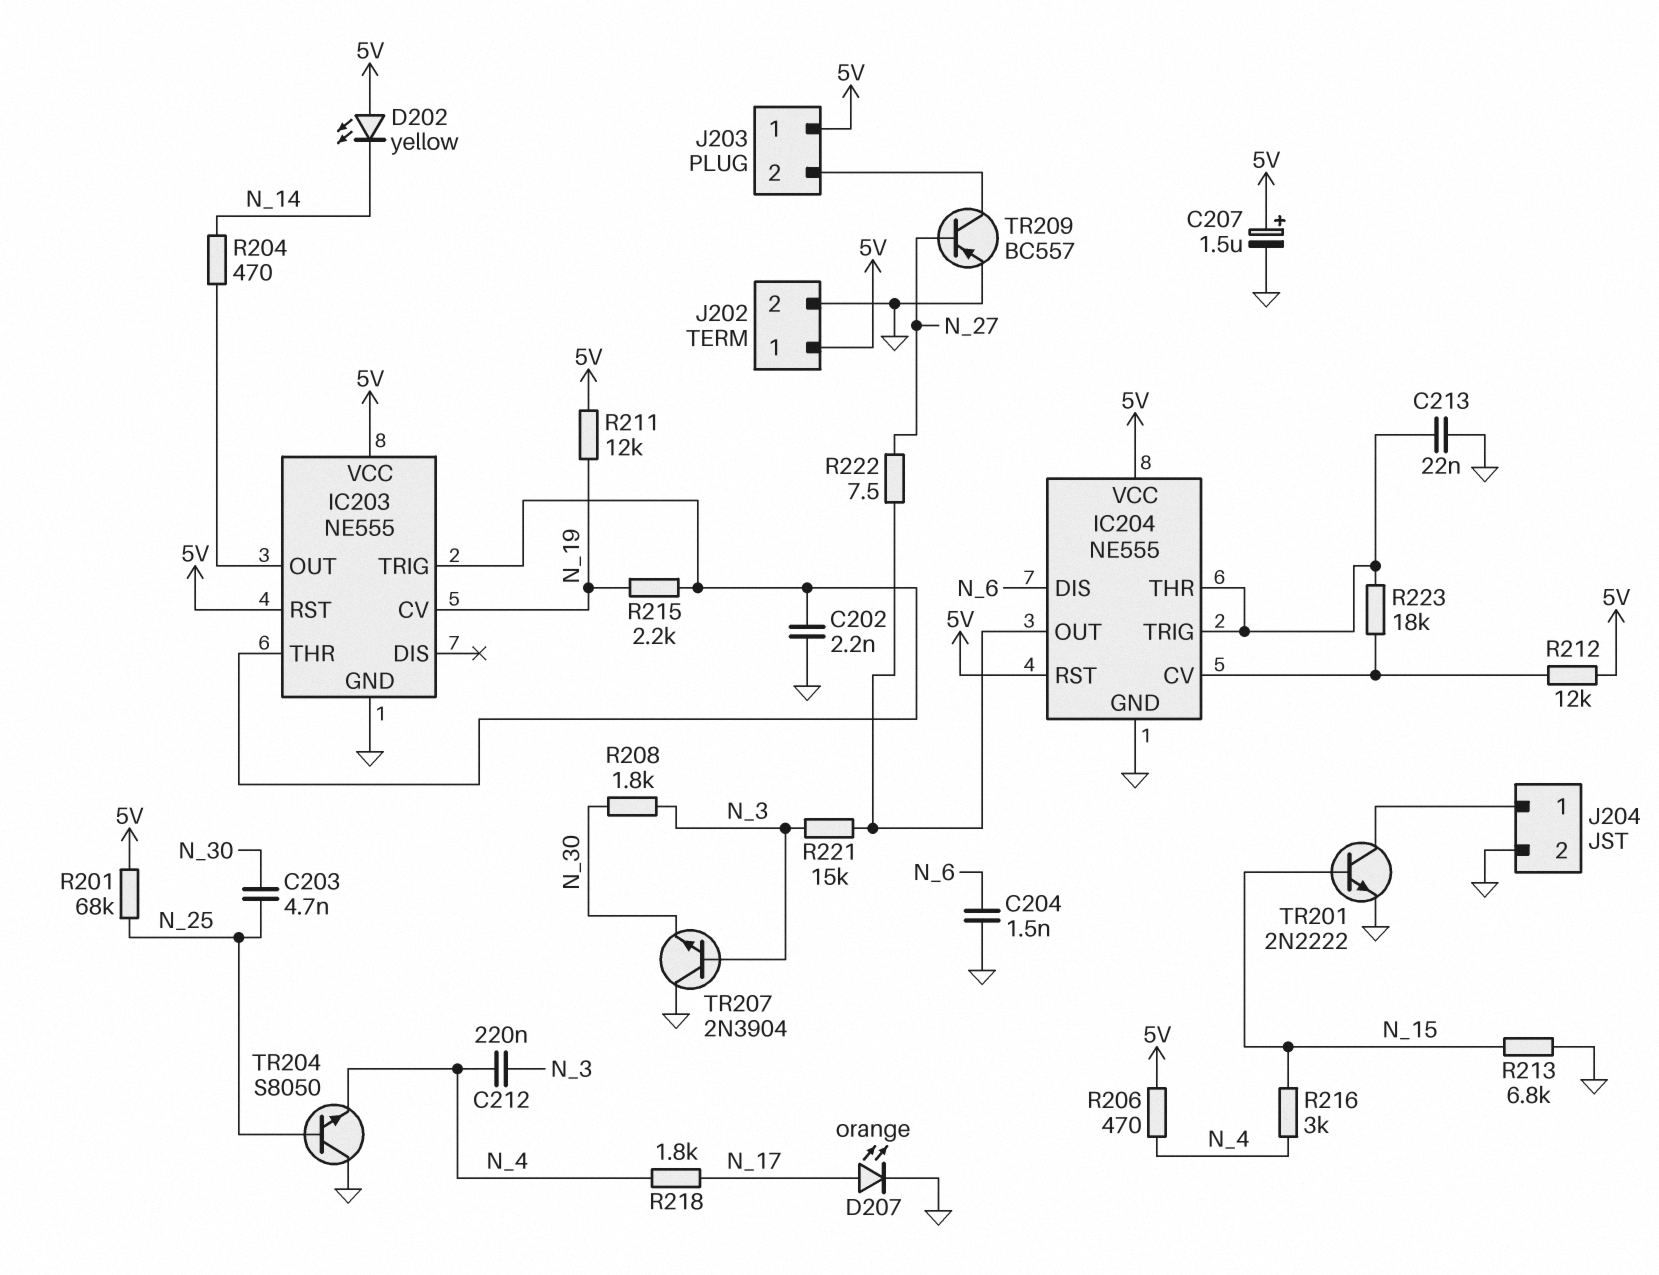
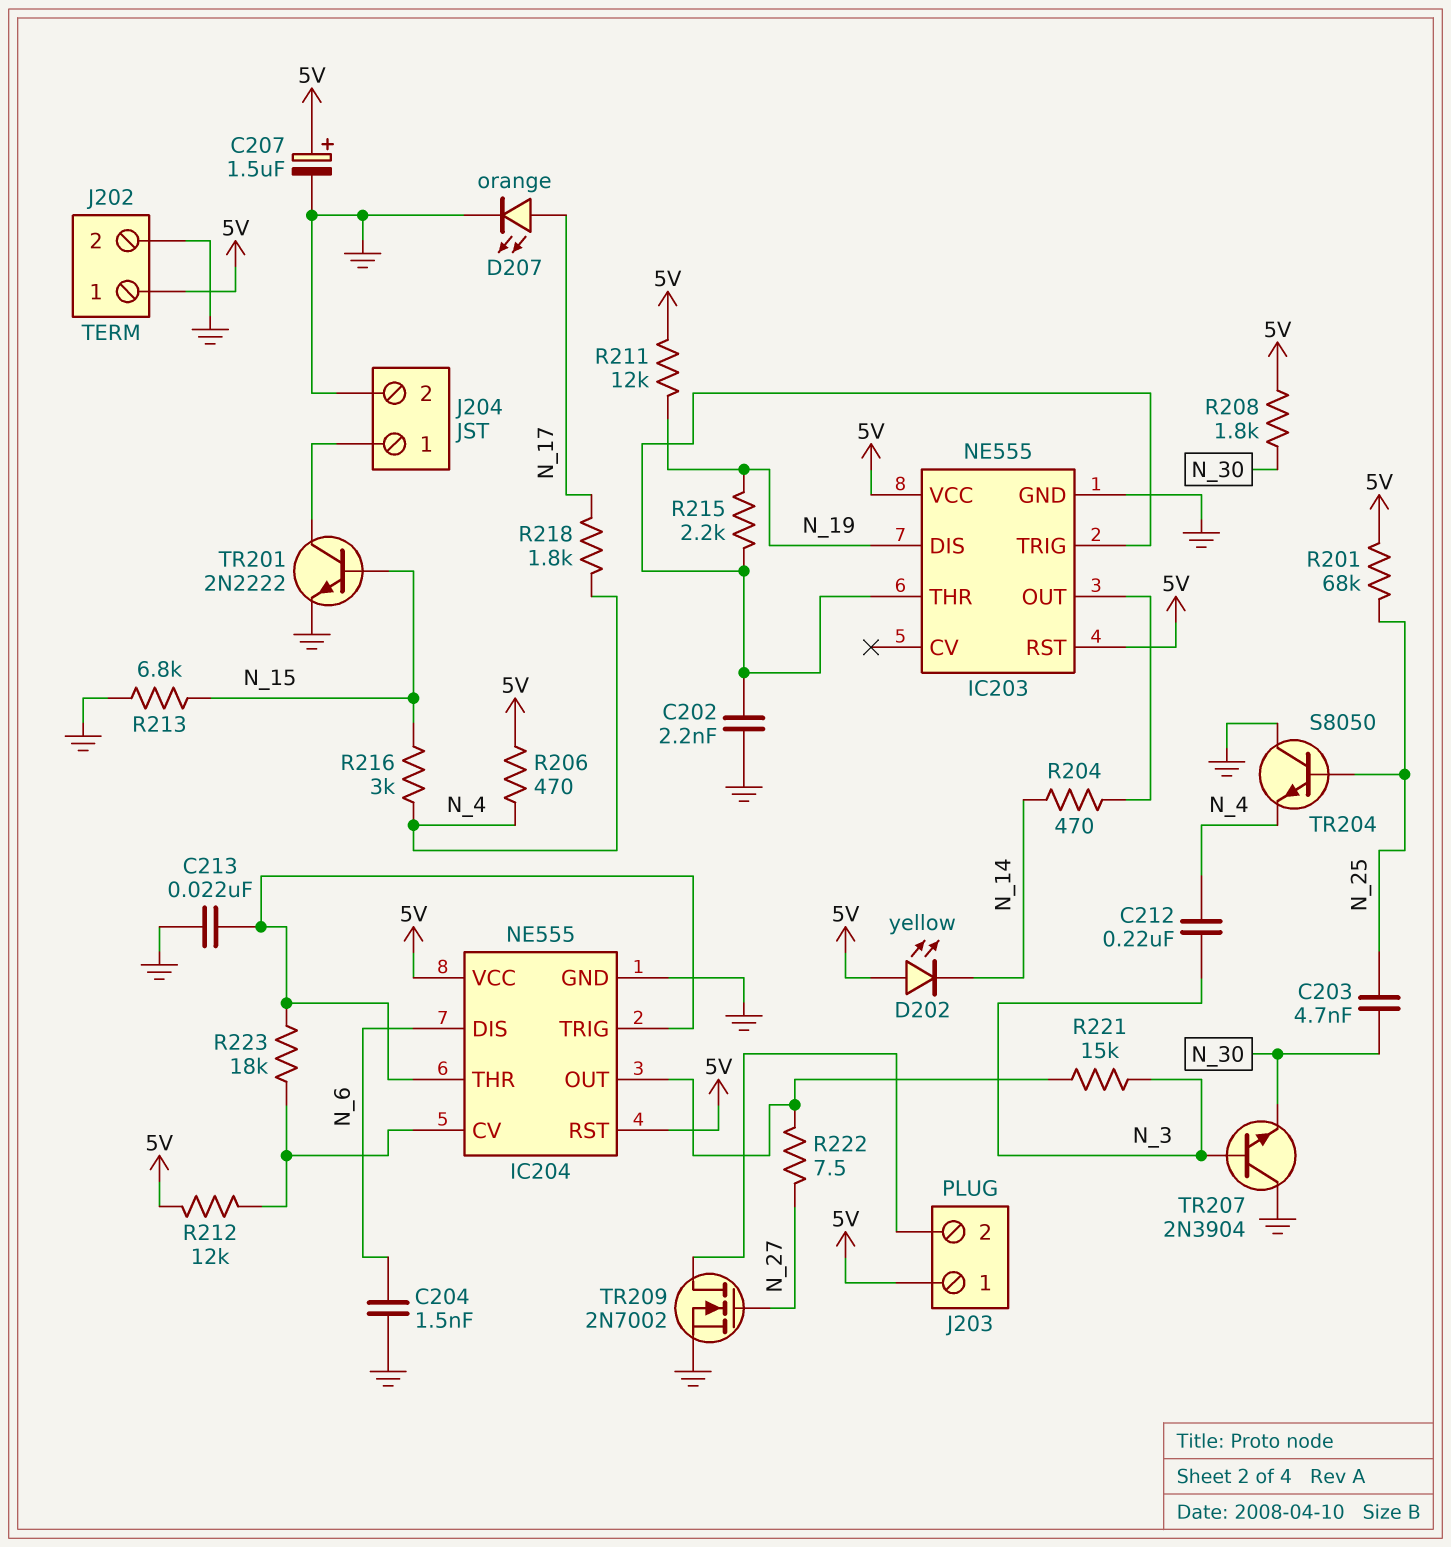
IC203 pin CV: N_19 -> none
IC203 pin DIS: none -> N_19
R208: 1.8k (N_3, N_30) -> 1.8k (5V, N_30)
TR209: PNP BC557 (B N_27, C J203/2, E GND) -> NMOS 2N7002 (G N_27, D J203/2, S GND)

